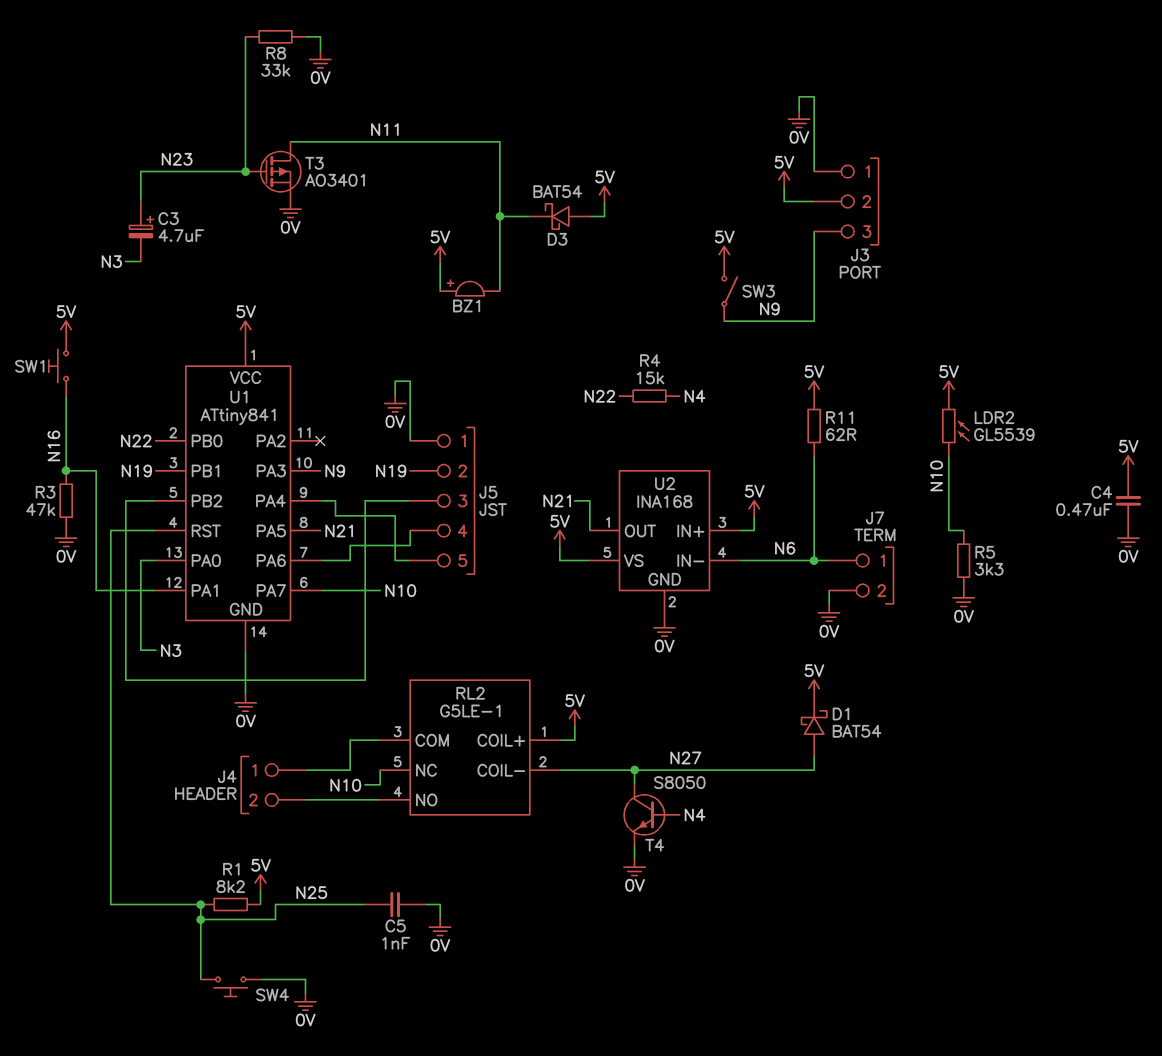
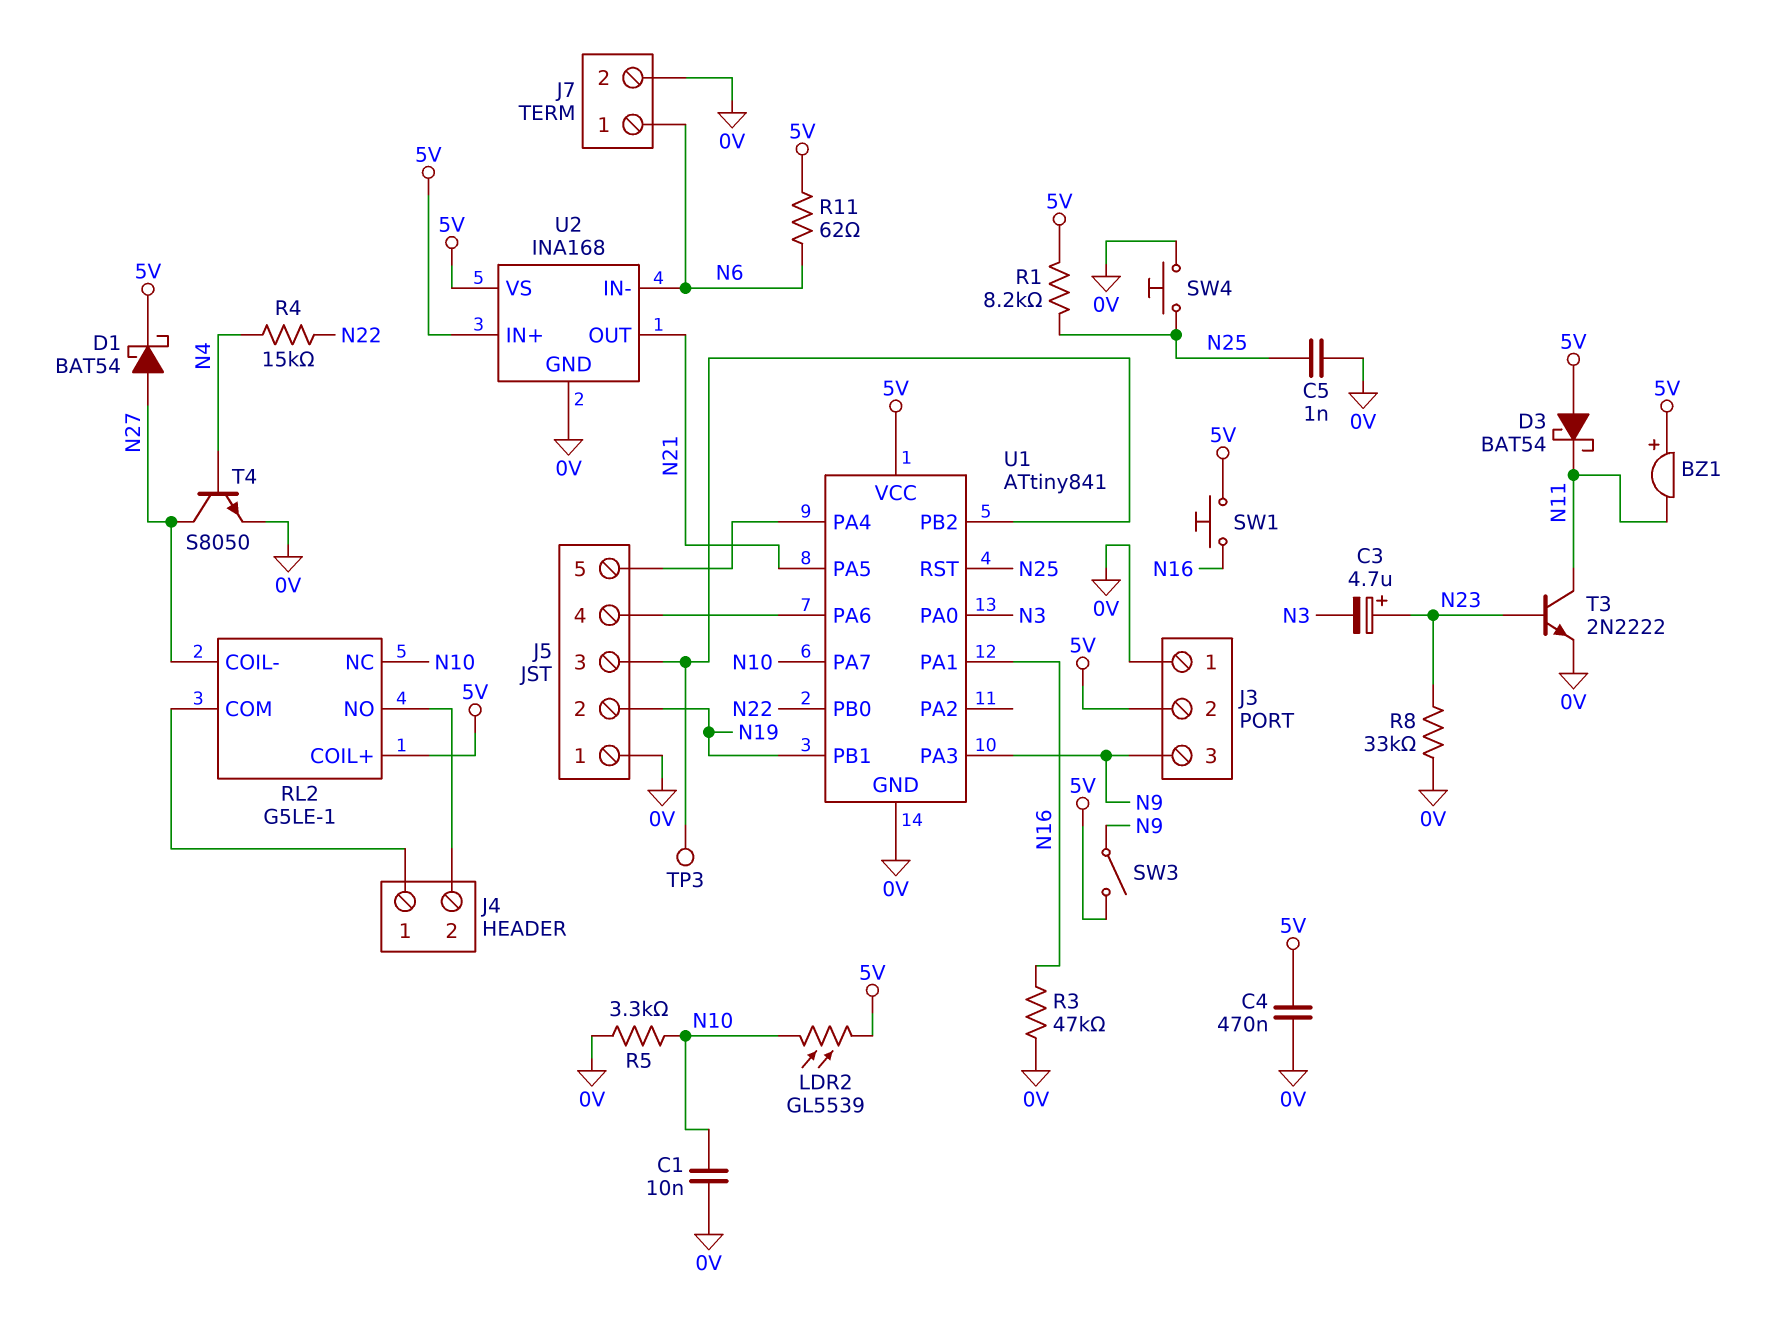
C1: none -> 10nF (0V, N10)
T3: PMOS AO3401 (G N23, D N11, S 0V) -> NPN 2N2222 (B N23, C N11, E 0V)
TP3: none -> test point (J5/3)

